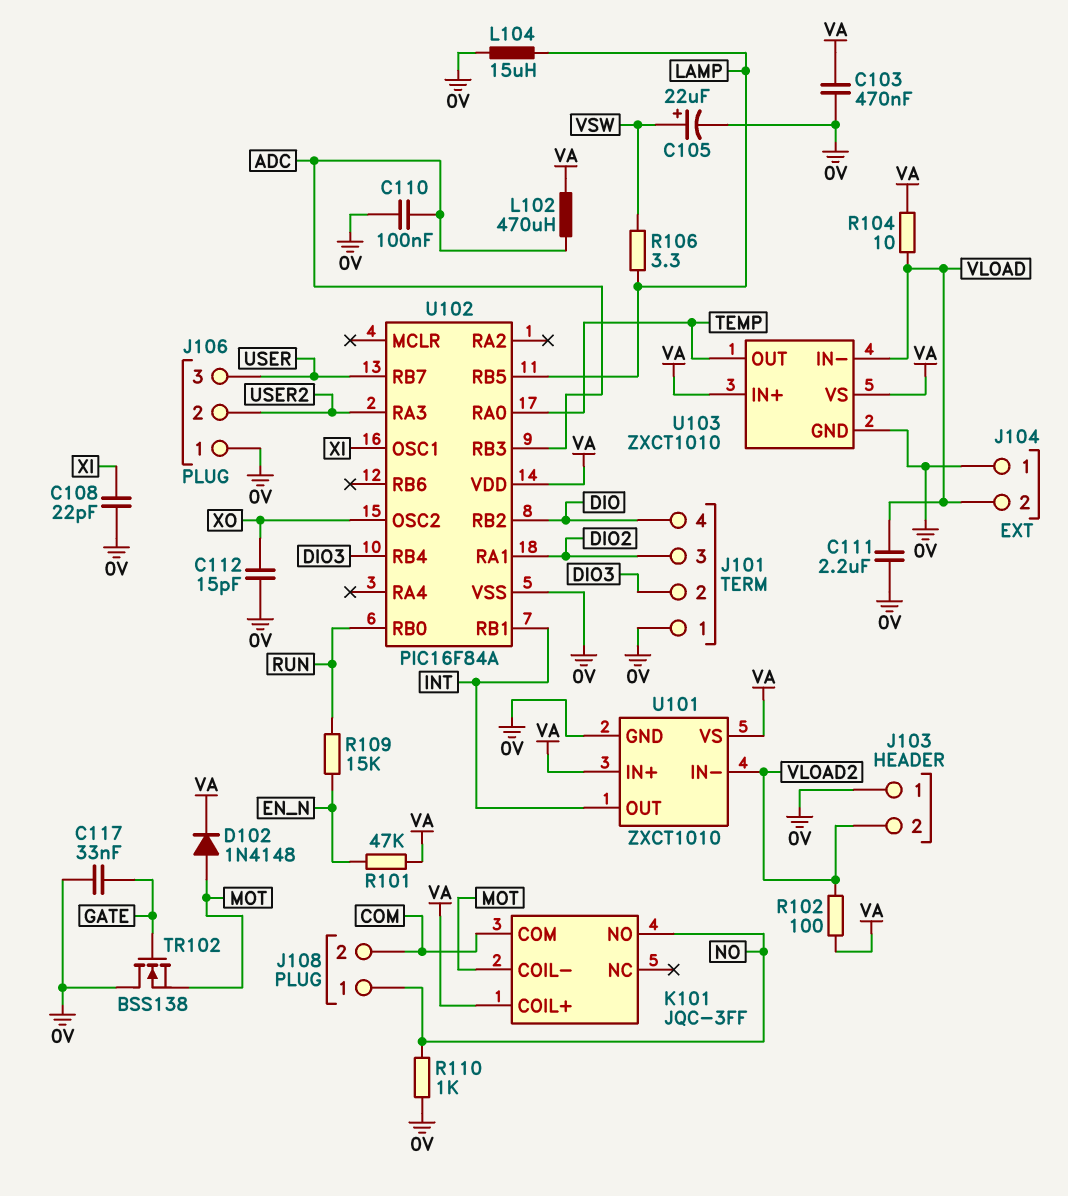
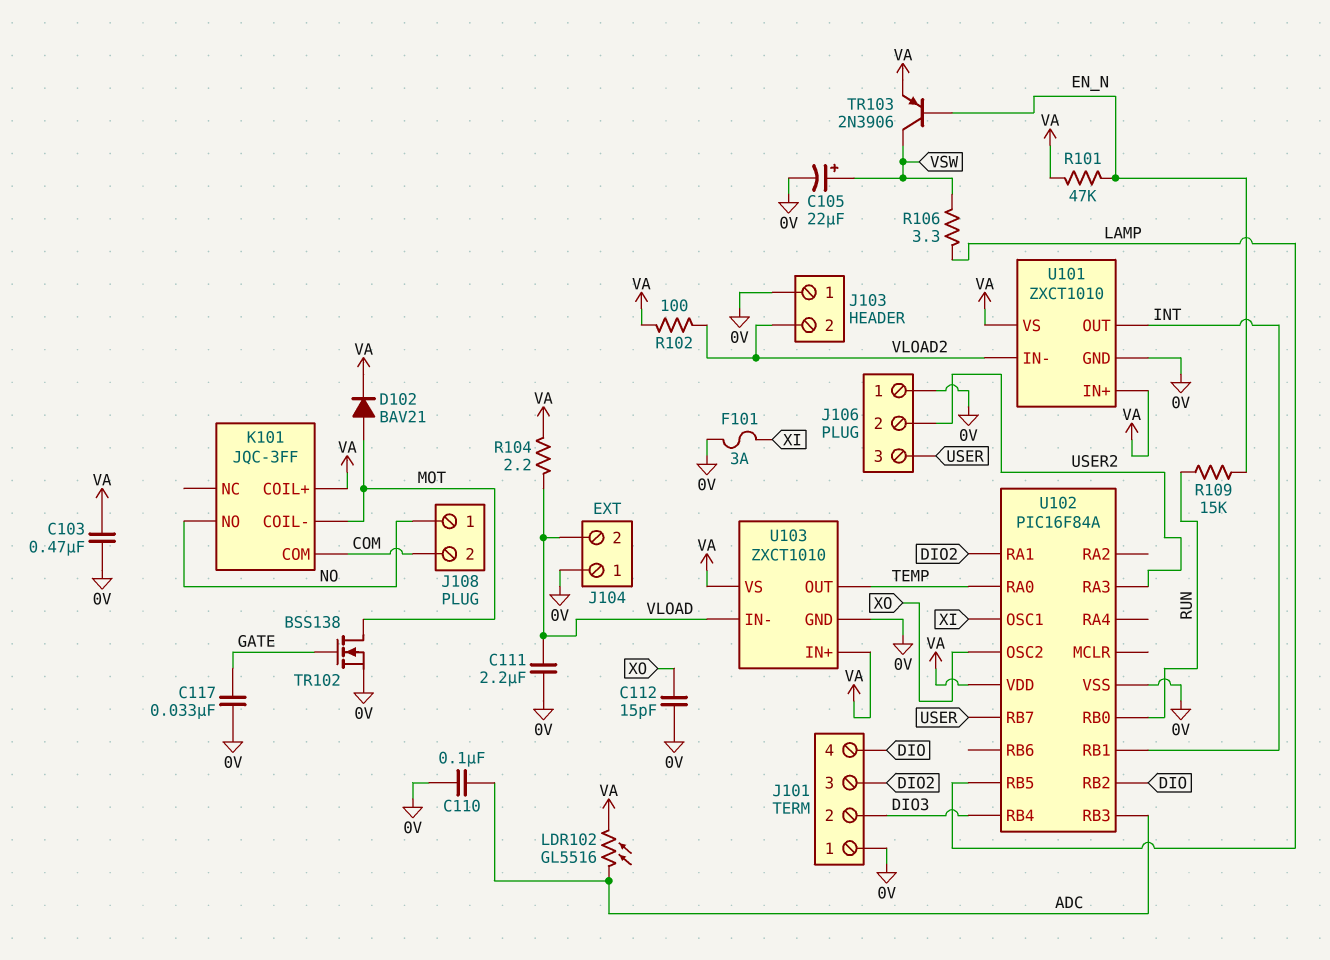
C108: 22pF (0V, XI) -> none
D102: diode 1N4148 (A MOT, K VA) -> diode BAV21 (A MOT, K VA)
F101: none -> 3A (0V, XI)
L102: 470uH (ADC, VA) -> none
L104: 15uH (0V, LAMP) -> none
LDR102: none -> GL5516 (ADC, VA)
R104: 10 (VA, VLOAD) -> 2.2 (VA, VLOAD)
R110: 1k (0V, NO) -> none
TR102: NMOS BSS138 (G GATE, D 0V, S MOT) -> NMOS BSS138 (G GATE, D MOT, S 0V)
TR103: none -> PNP 2N3906 (B EN_N, C VSW, E VA)

